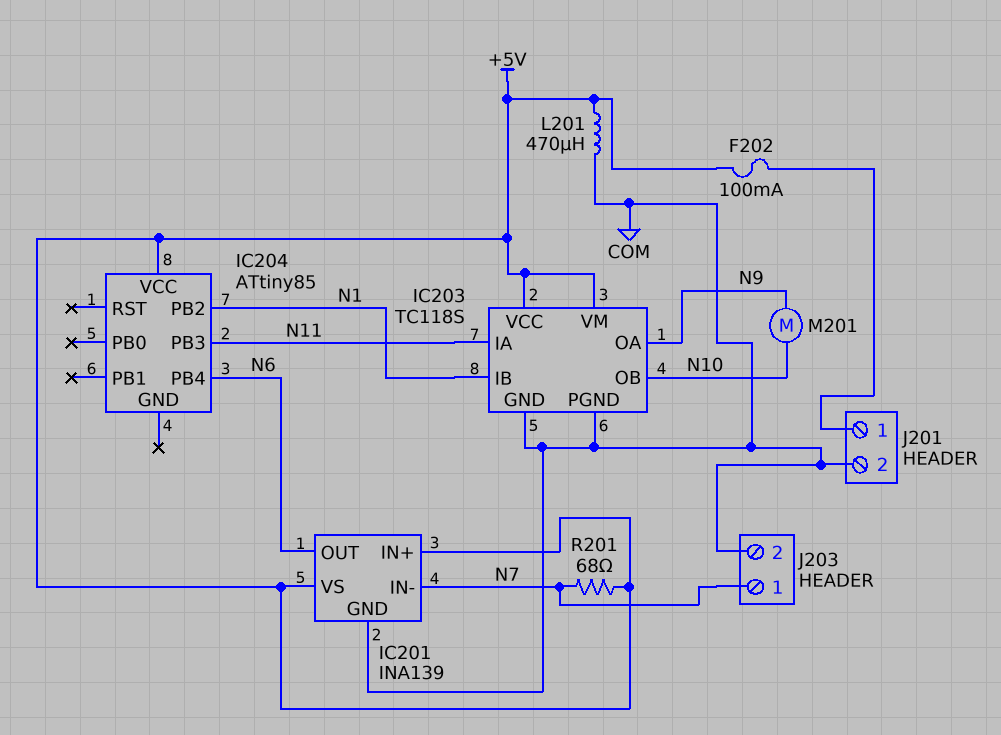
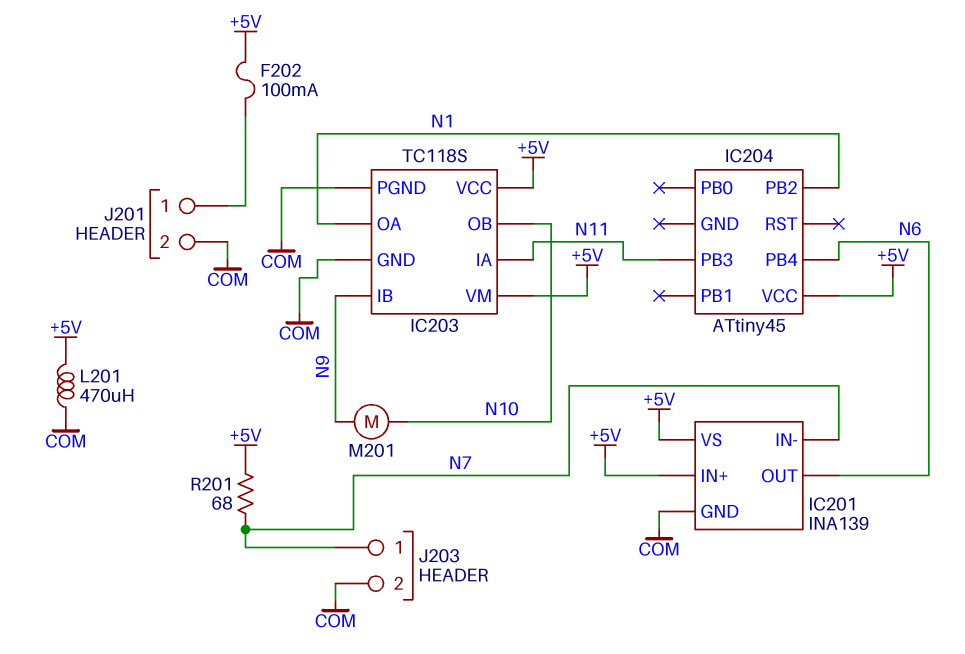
IC203 pin IB: N1 -> N9
IC203 pin OA: N9 -> N1
IC204: ATtiny85 -> ATtiny45

